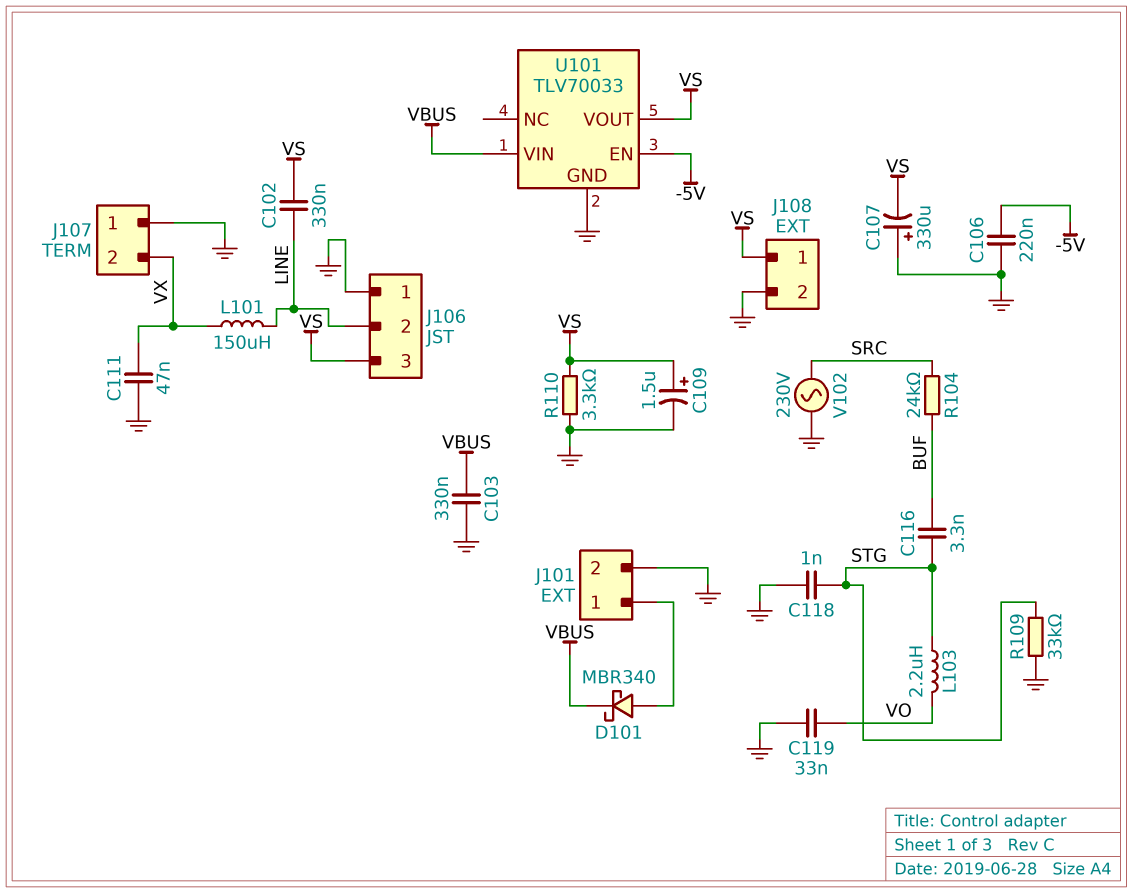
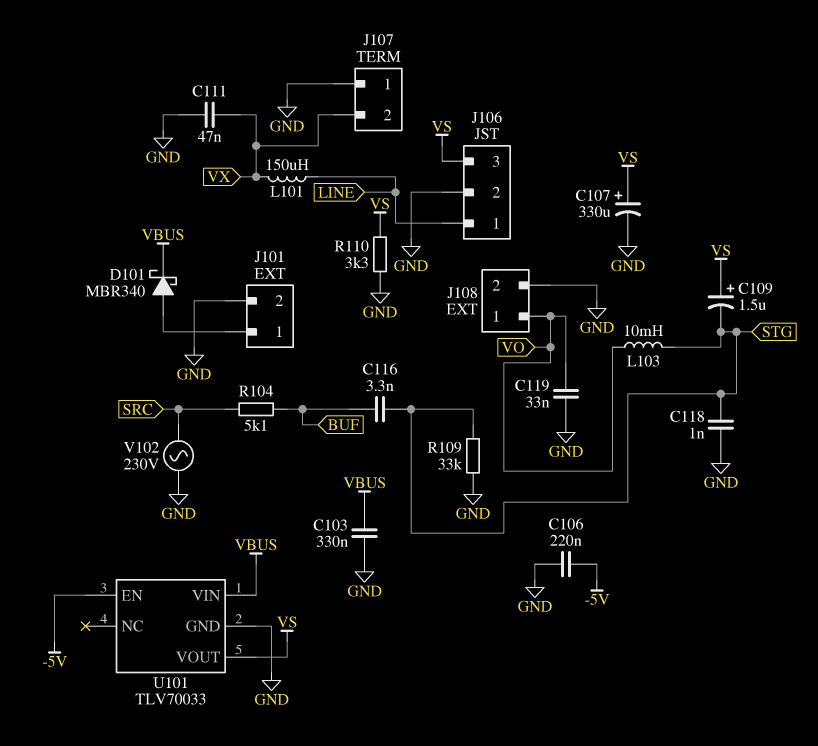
C102: 330nF (LINE, VS) -> none
C107: 330uF (plus GND, minus VS) -> 330uF (plus VS, minus GND)
C109: 1.5uF (plus VS, minus GND) -> 1.5uF (plus VS, minus STG)
J106 pin 1: GND -> LINE
J106 pin 2: LINE -> GND
J108 pin 1: VS -> VO
L103: 2.2uH (STG, VO) -> 10mH (STG, VO)
R104: 24k (BUF, SRC) -> 5.1k (BUF, SRC)

